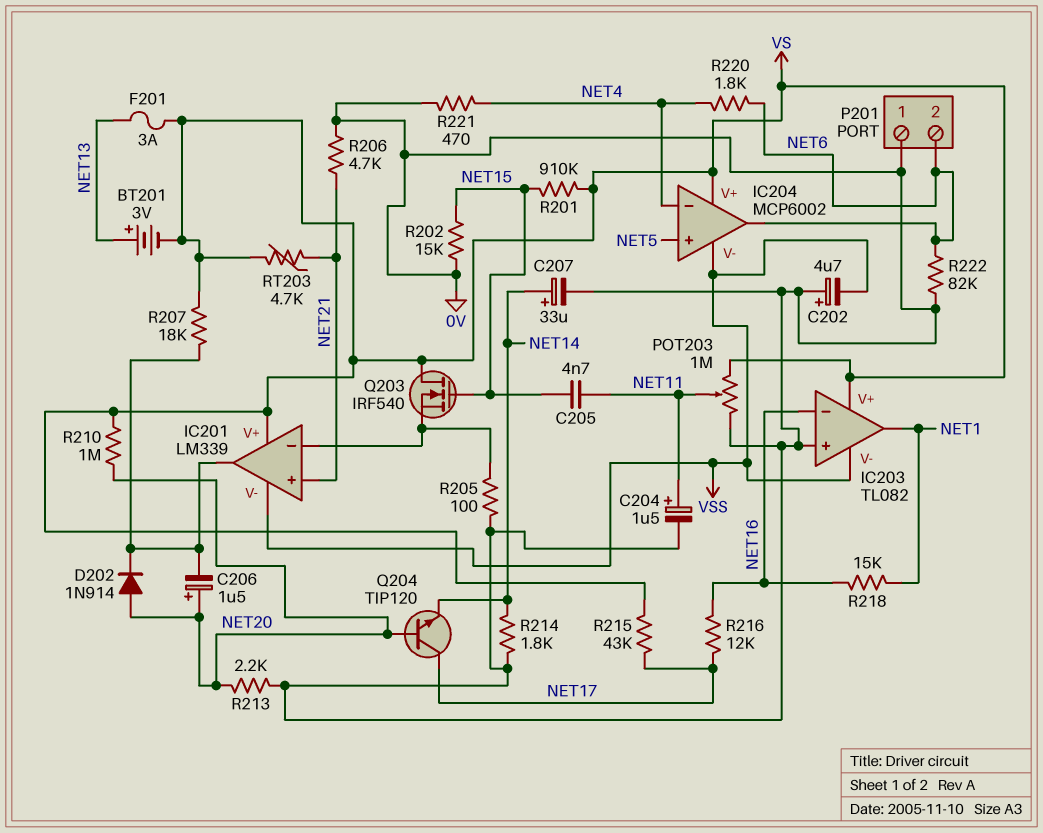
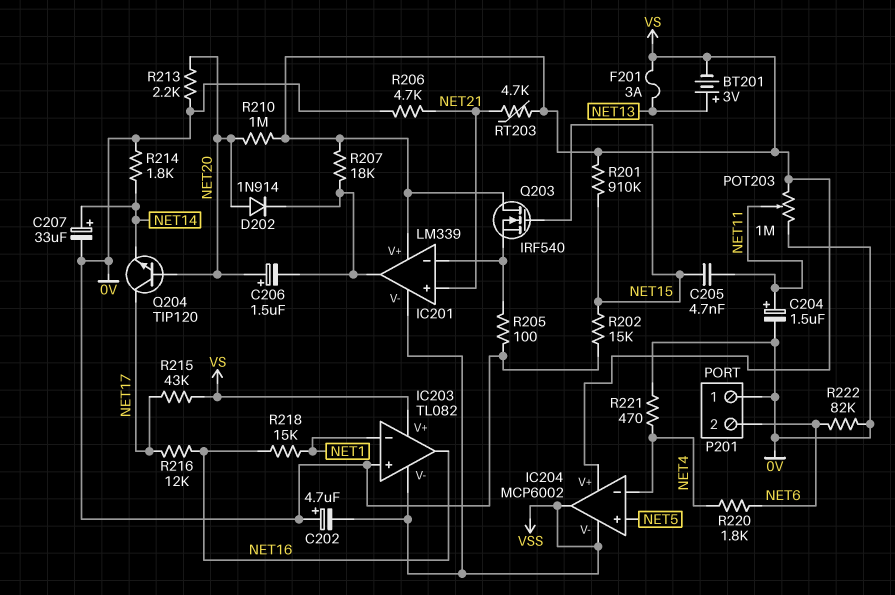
IC203 pin in-: NET16 -> NET1
IC203 pin out: NET1 -> NET16
IC204 pin out: NET6 -> VSS

